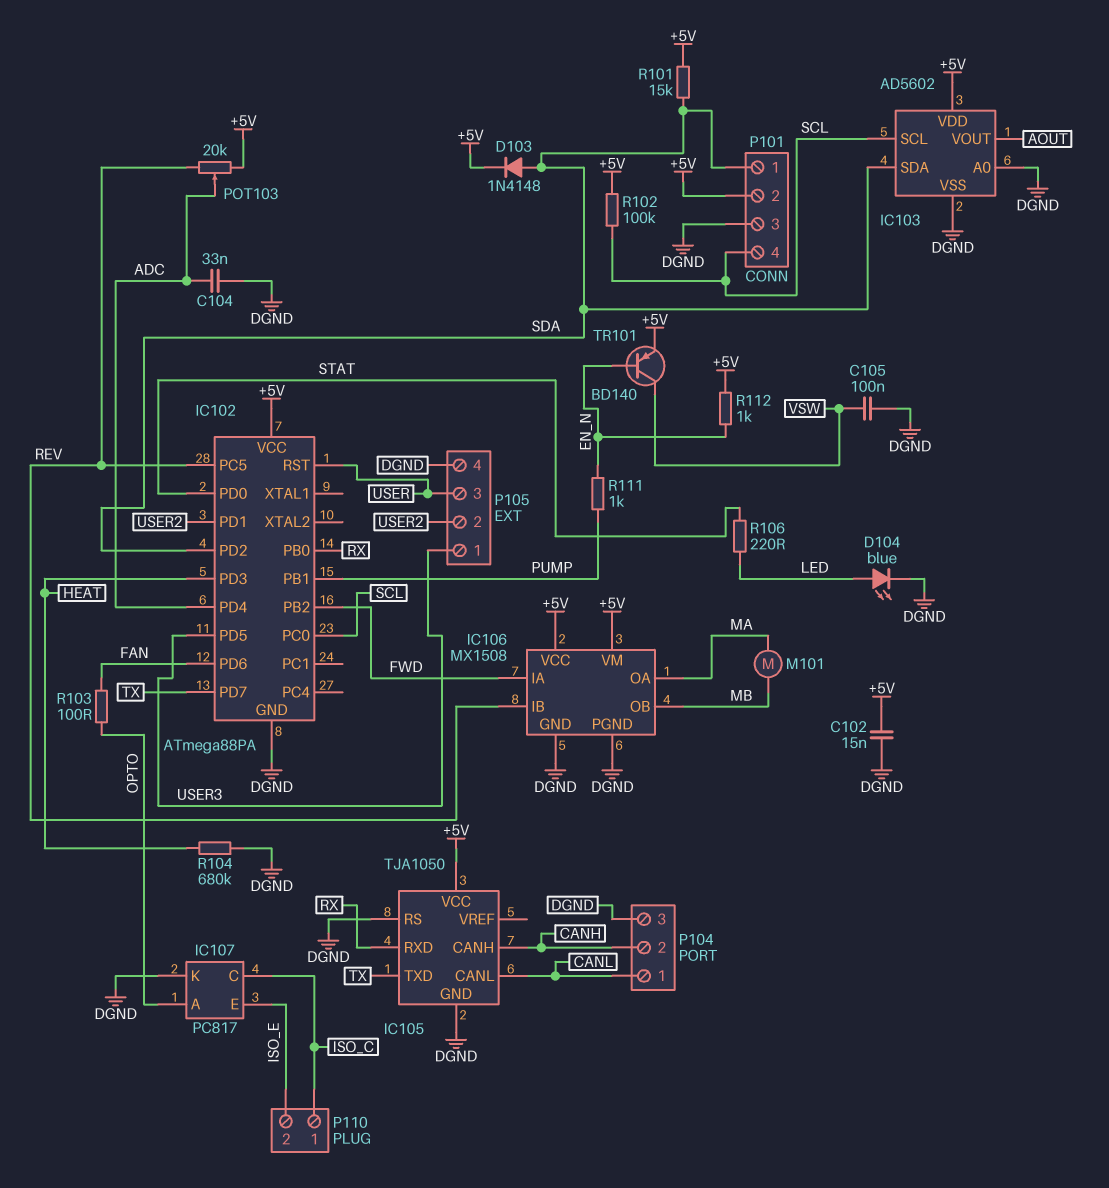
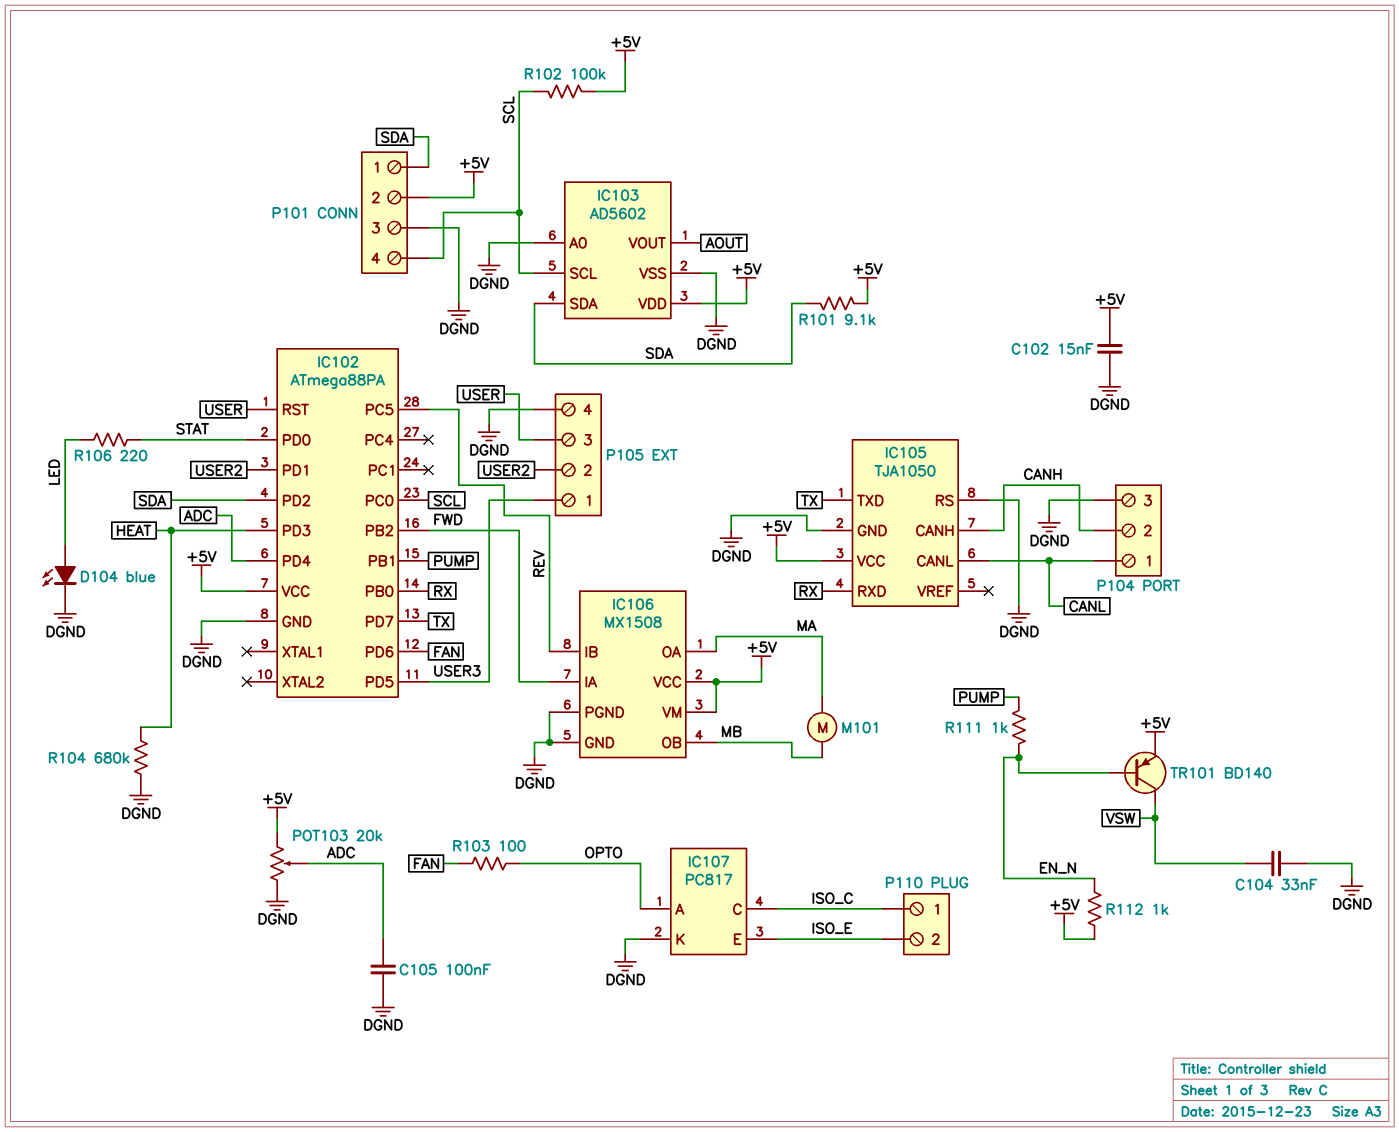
C104: 33nF (ADC, DGND) -> 33nF (DGND, VSW)
C105: 100nF (DGND, VSW) -> 100nF (ADC, DGND)
D103: diode 1N4148 (A SDA, K +5V) -> none
POT103: 20k (+5V, REV, wiper ADC) -> 20k (+5V, DGND, wiper ADC)
R101: 15k (+5V, SDA) -> 9.1k (+5V, SDA)

